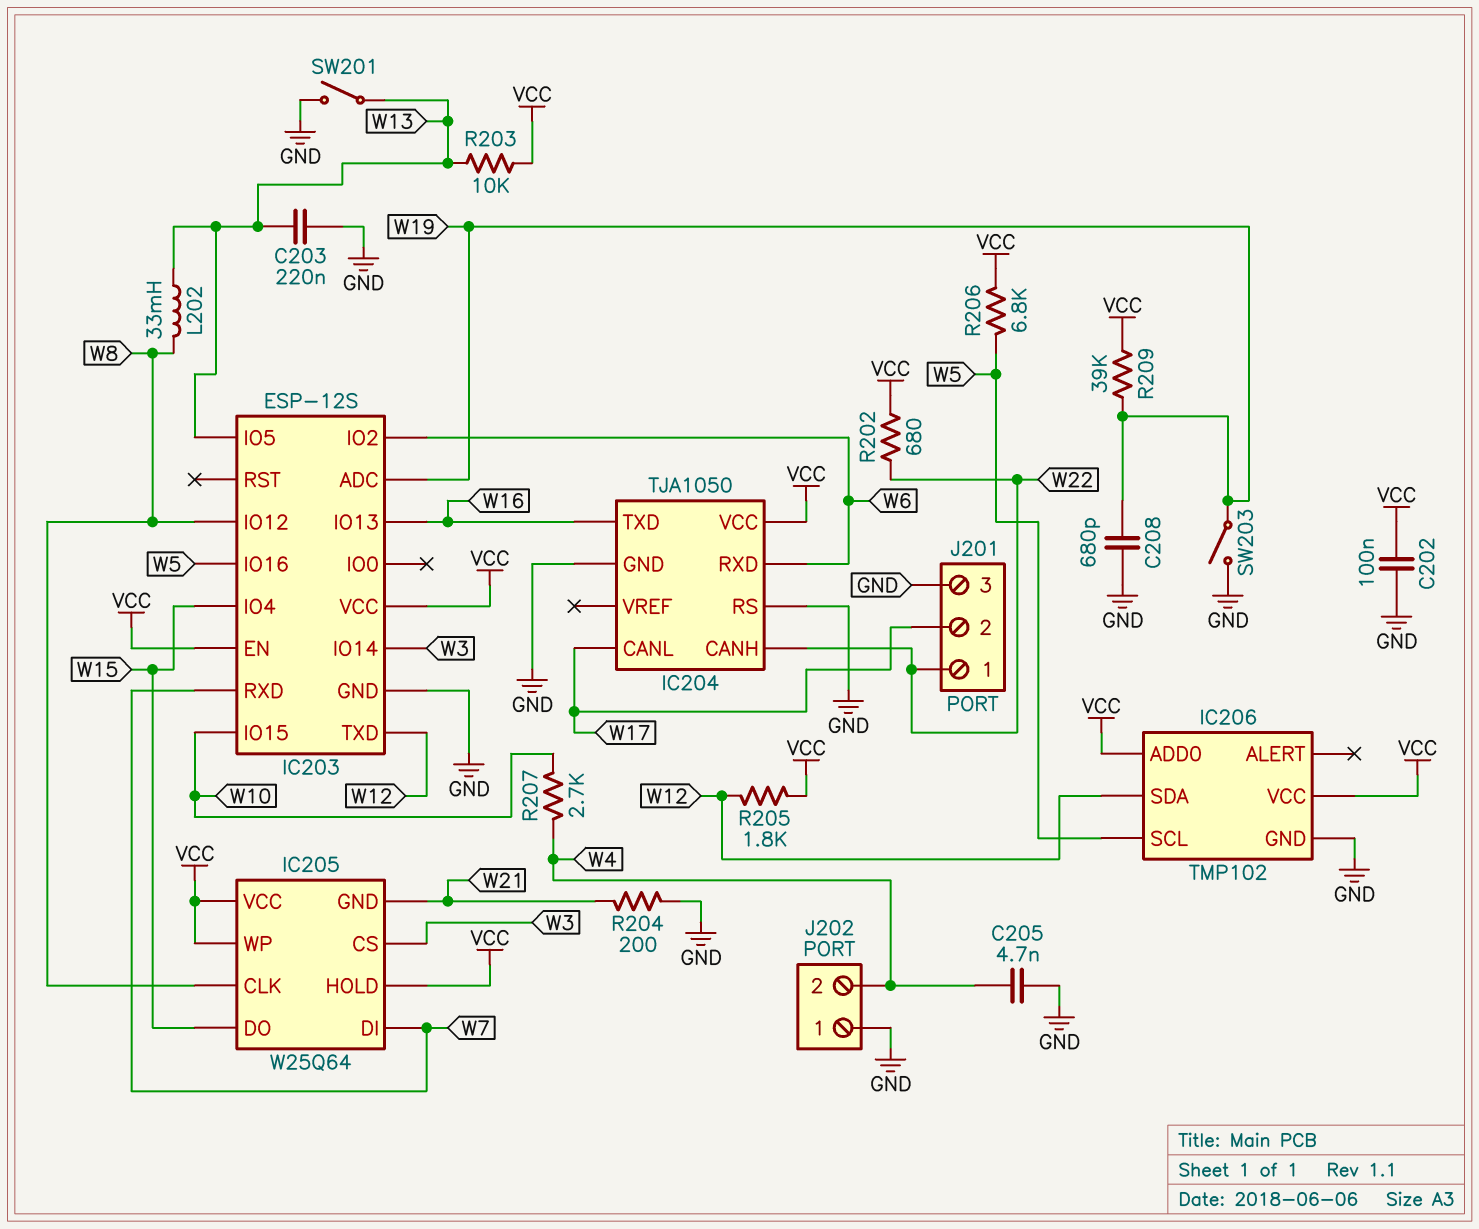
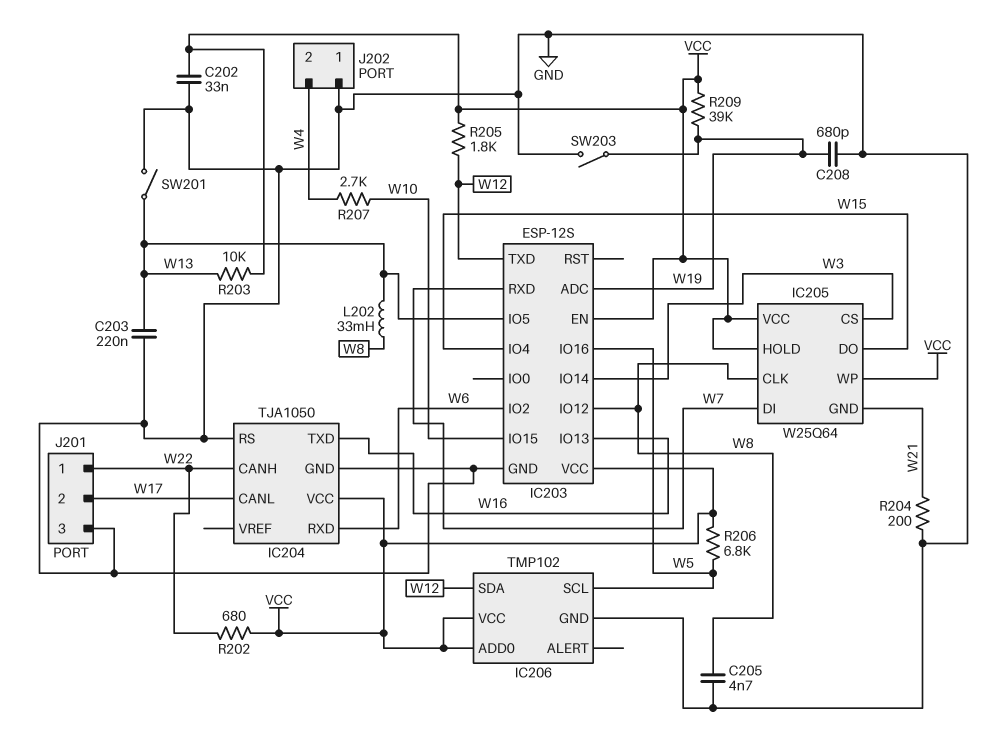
C202: 100nF (GND, VCC) -> 33nF (GND, VCC)
C205: 4.7nF (GND, W4) -> 4.7nF (GND, W8)

